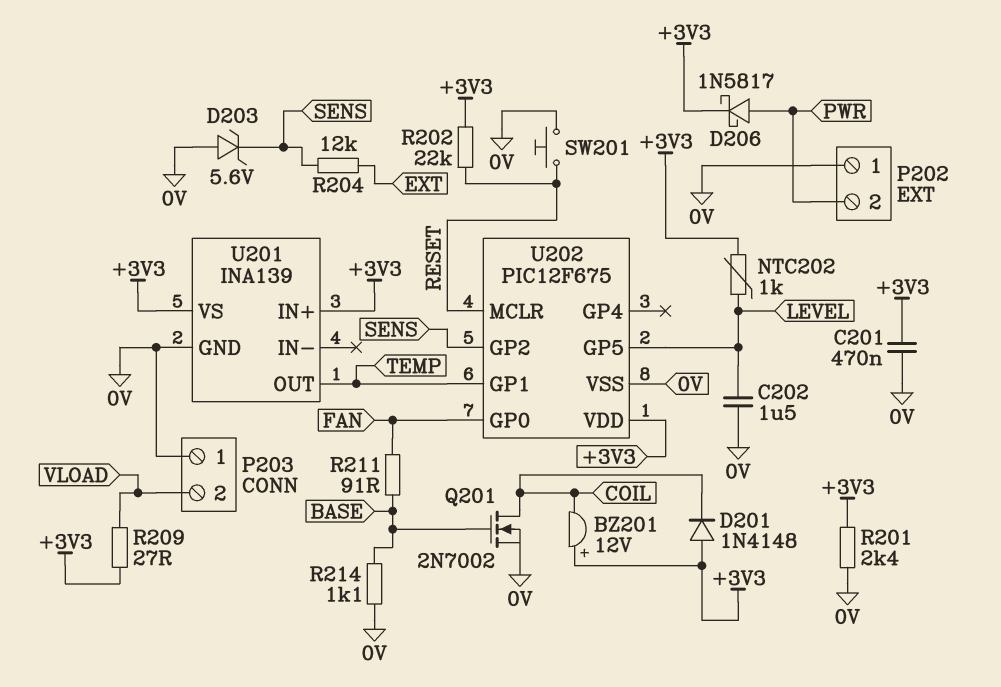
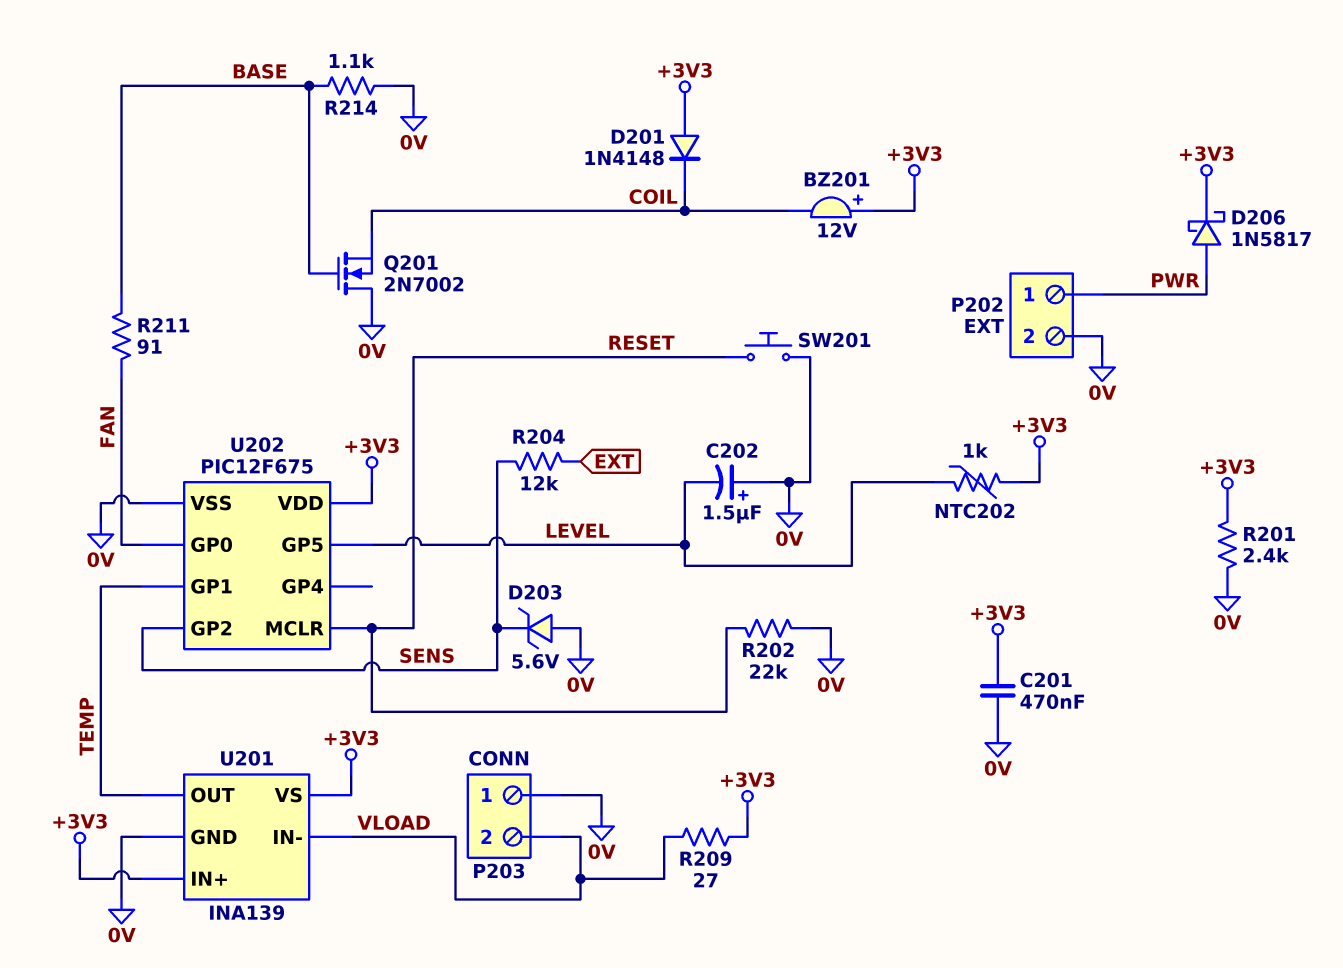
C202: 1.5uF (0V, LEVEL) -> 1.5uF (plus 0V, minus LEVEL)
P202 pin 1: 0V -> PWR
P202 pin 2: PWR -> 0V
Q201: NMOS 2N7002 (G BASE, D COIL, S 0V) -> NMOS 2N7002 (G BASE, D 0V, S COIL)
R202: 22k (+3V3, RESET) -> 22k (0V, RESET)
U201 pin IN-: none -> VLOAD

